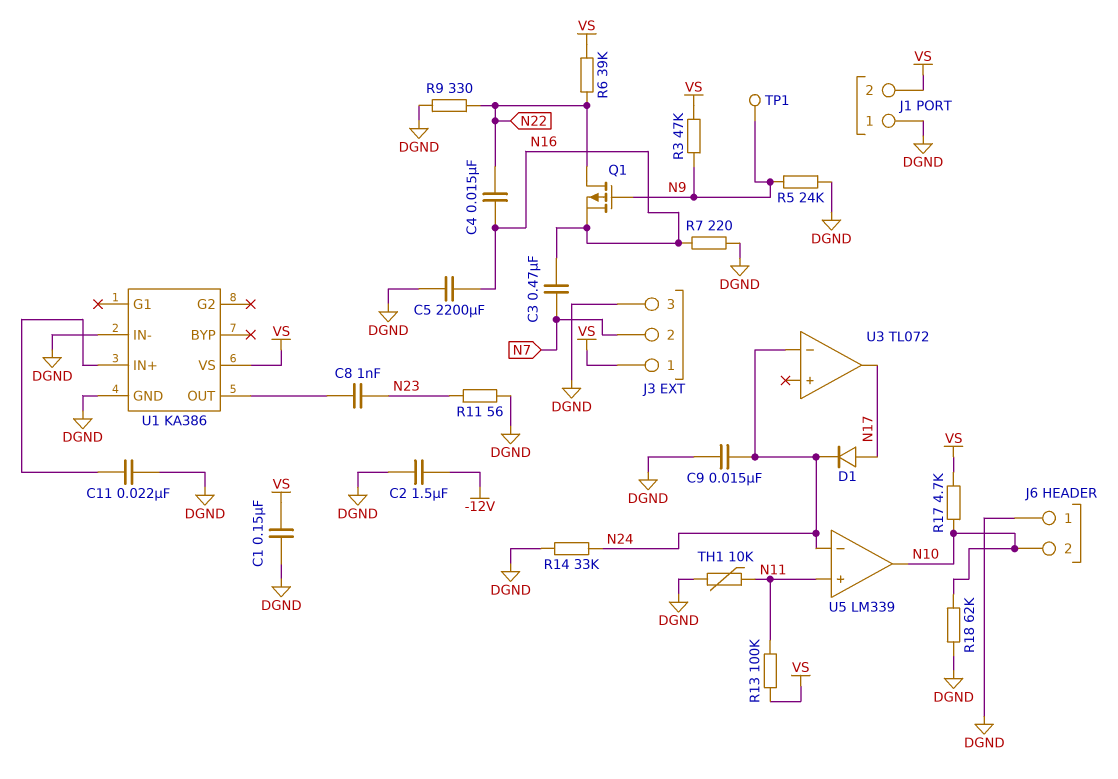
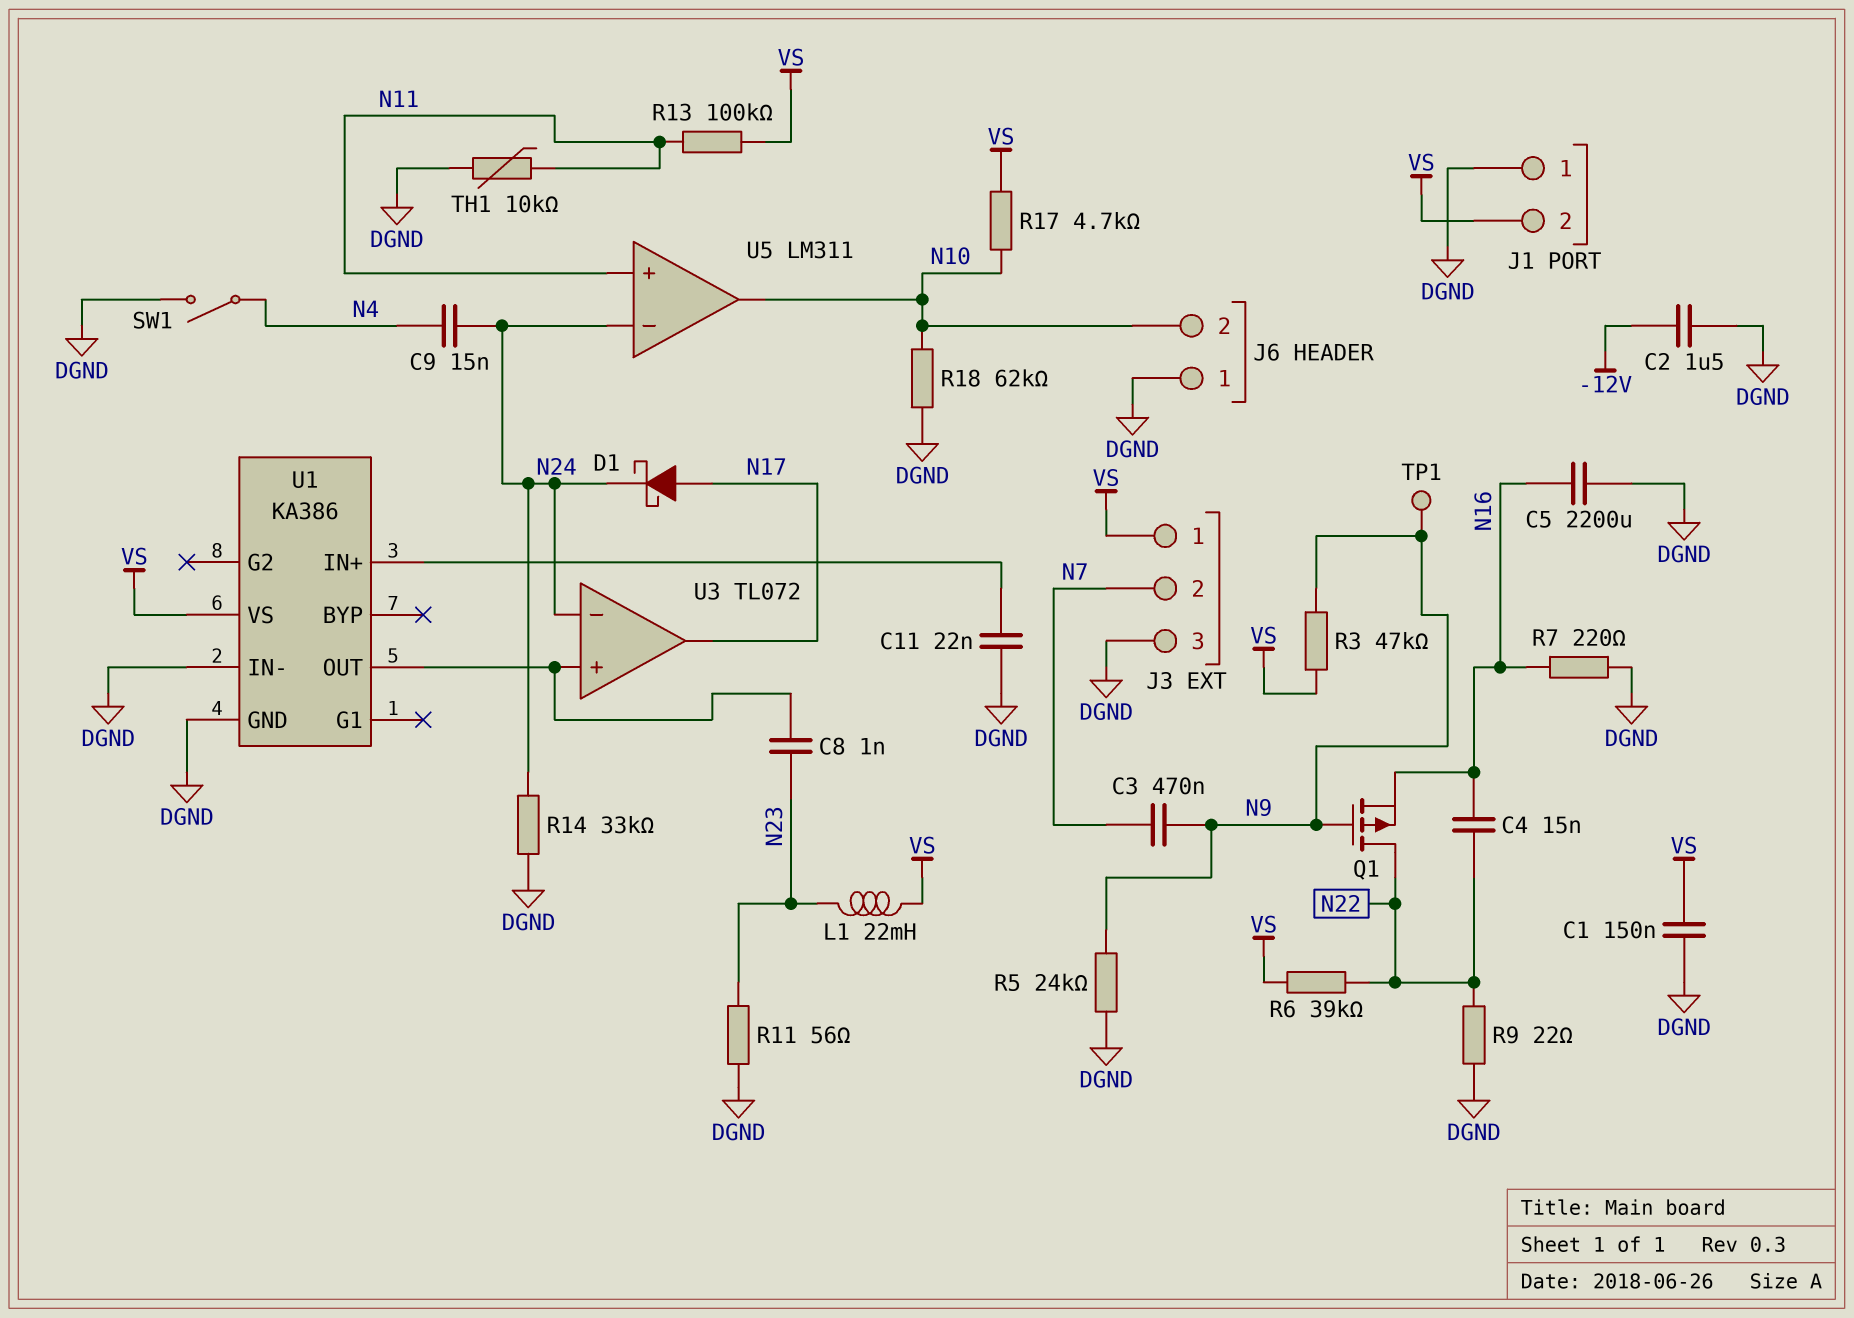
C3: 470nF (N7, N16) -> 470nF (N7, N9)
C9: 15nF (DGND, N24) -> 15nF (N4, N24)
D1: diode (A N17, K N24) -> schottky (A N17, K N24)
L1: none -> 22mH (N23, VS)
R9: 330 (DGND, N22) -> 22 (DGND, N22)
SW1: none -> switch (DGND, N4)
U3 pin in+: none -> U1/OUT
U5: LM339 -> LM311

